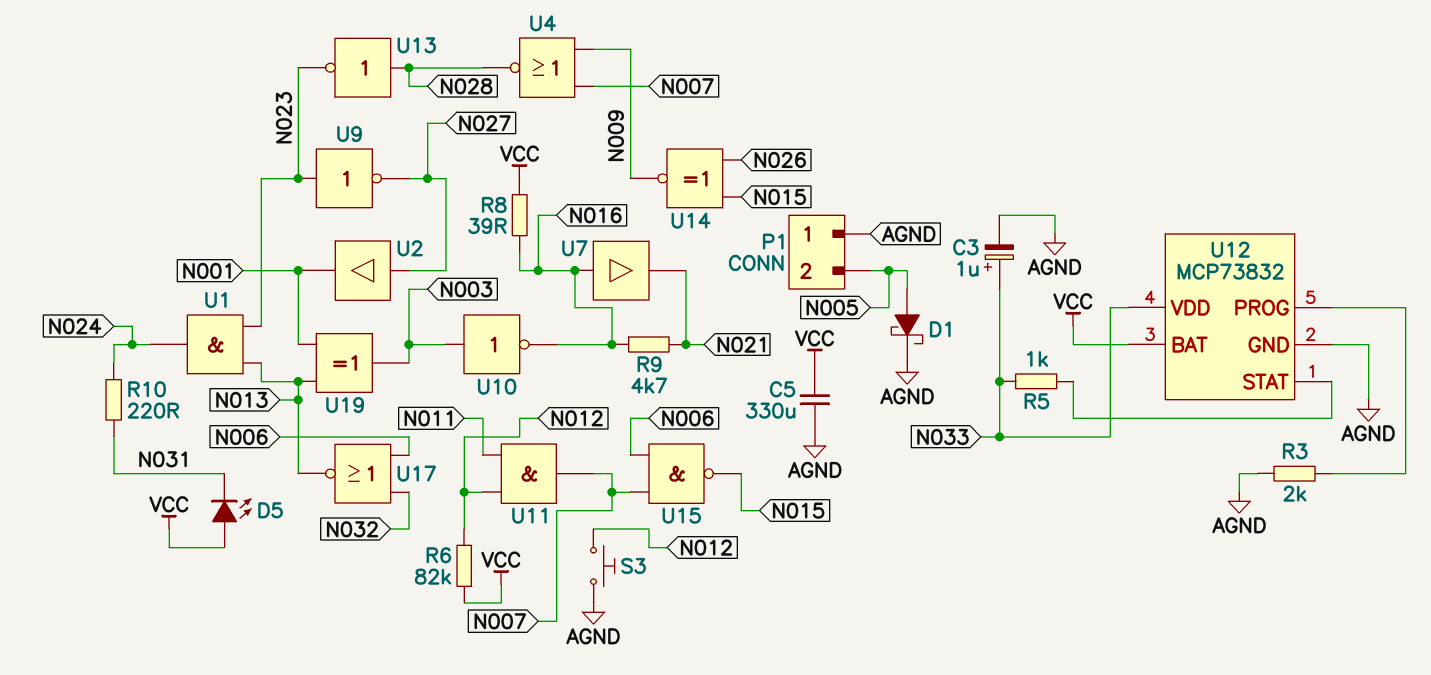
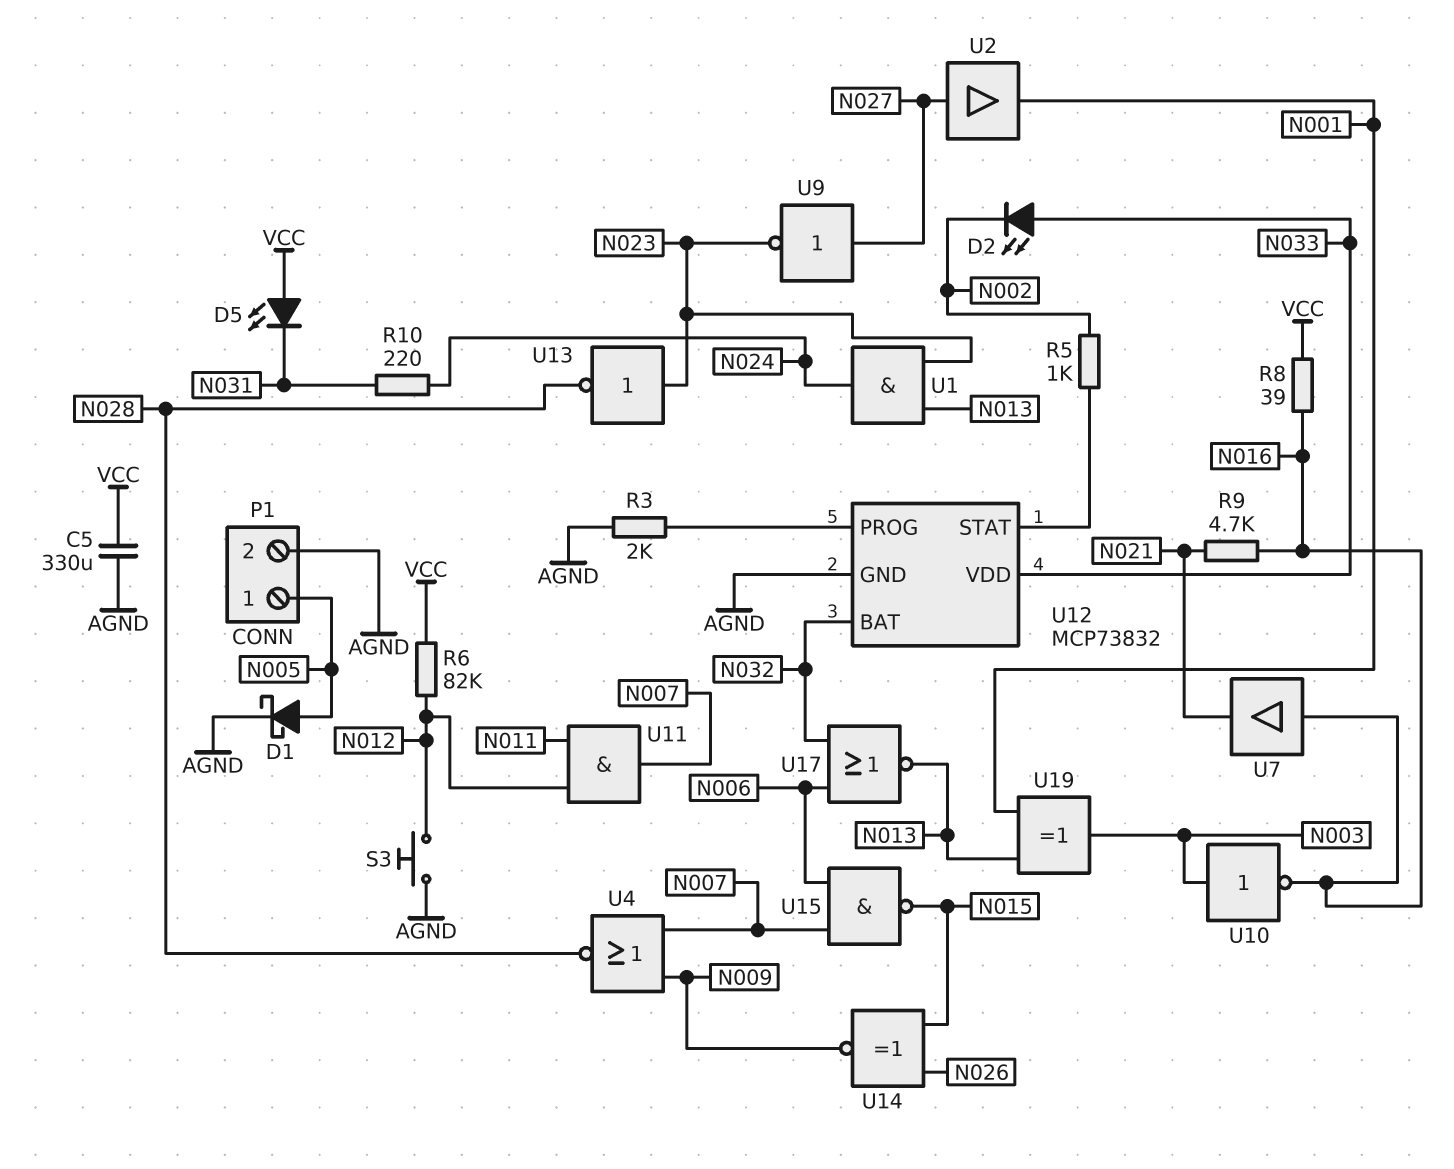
C3: 1uF (plus N033, minus AGND) -> none
D2: none -> LED (A N033, K N002)
P1 pin 1: AGND -> N005
P1 pin 2: N005 -> AGND
R5: 1k (N033, U12/STAT) -> 1k (N002, U12/STAT)
U9: NOT (in N023, out N027) -> NOT (in N027, out N023)
U12 pin BAT: VCC -> N032
U13: NOT (in N028, out N023) -> NOT (in N023, out N028)

